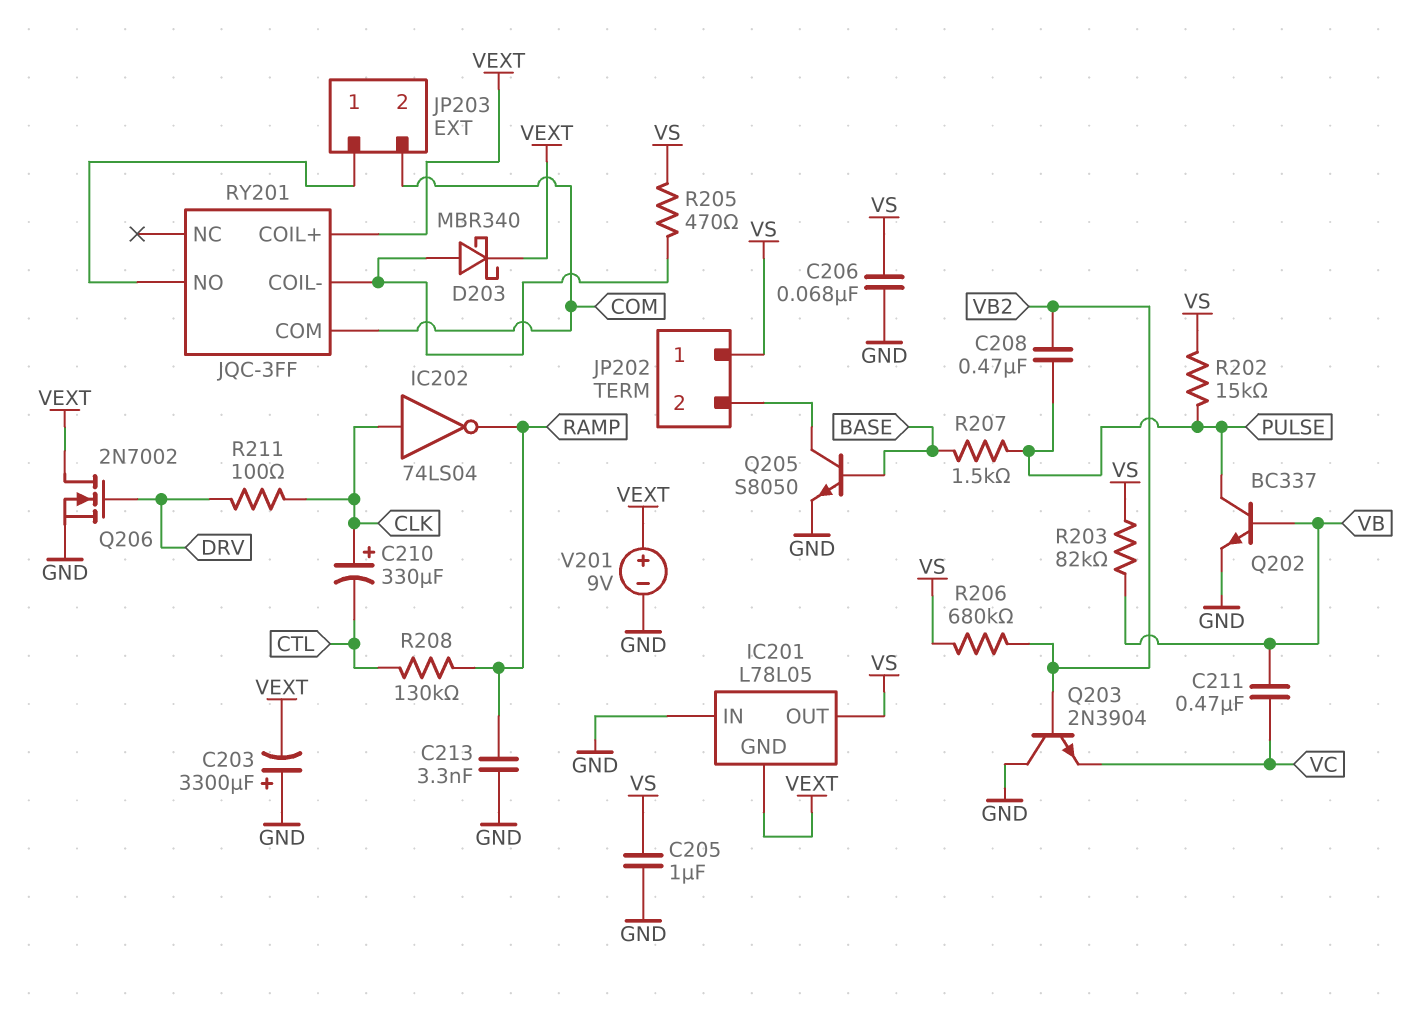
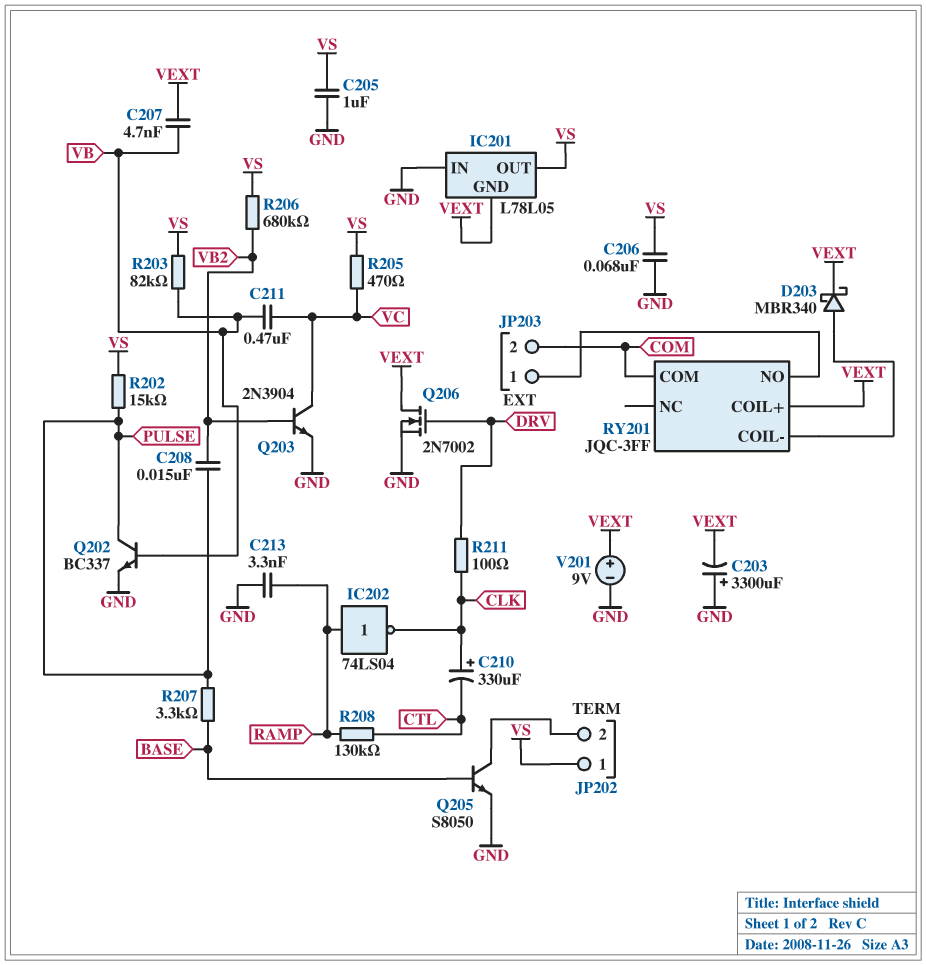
C207: none -> 4.7nF (VB, VEXT)
C208: 470nF (PULSE, VB2) -> 15nF (PULSE, VB2)
IC202: NOT 74LS04 (in CLK, out RAMP) -> NOT 74LS04 (in RAMP, out CLK)
Q203: NPN 2N3904 (B VB2, C GND, E VC) -> NPN 2N3904 (B VB2, C VC, E GND)
R205: 470 (RY201/COIL-, VS) -> 470 (VC, VS)
R207: 1.5k (BASE, PULSE) -> 3.3k (BASE, PULSE)

